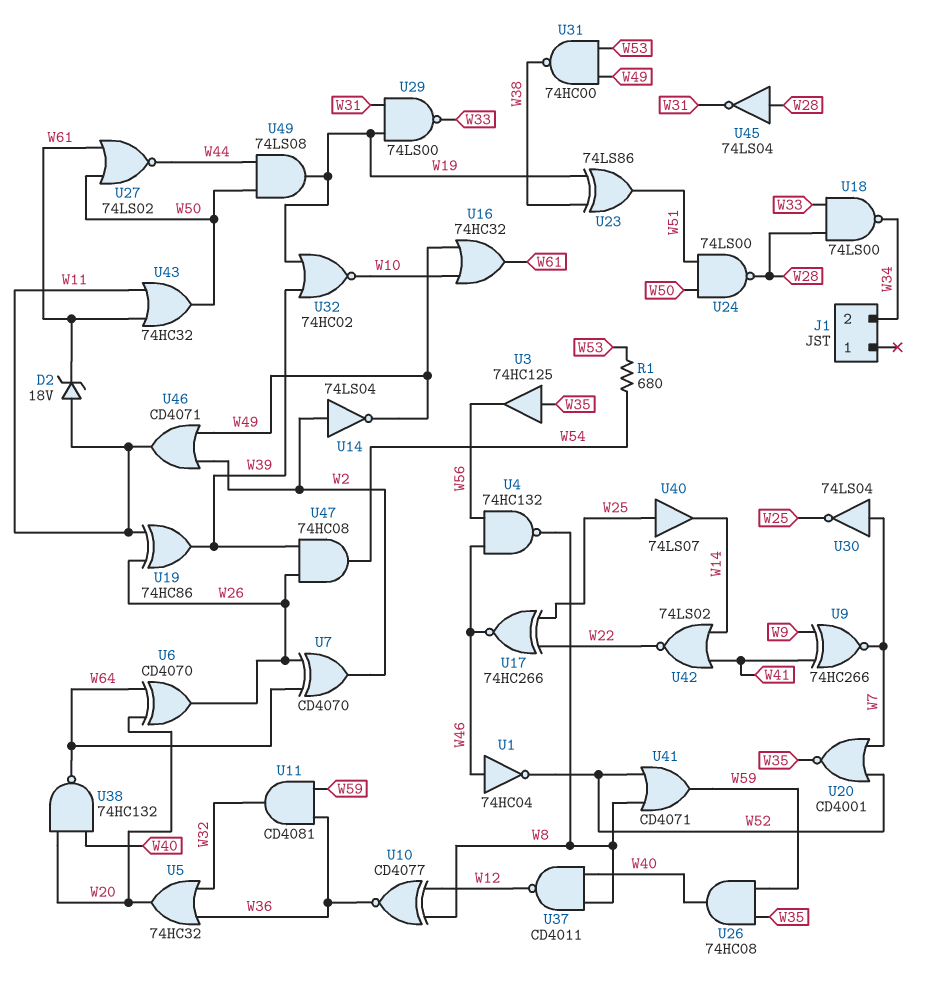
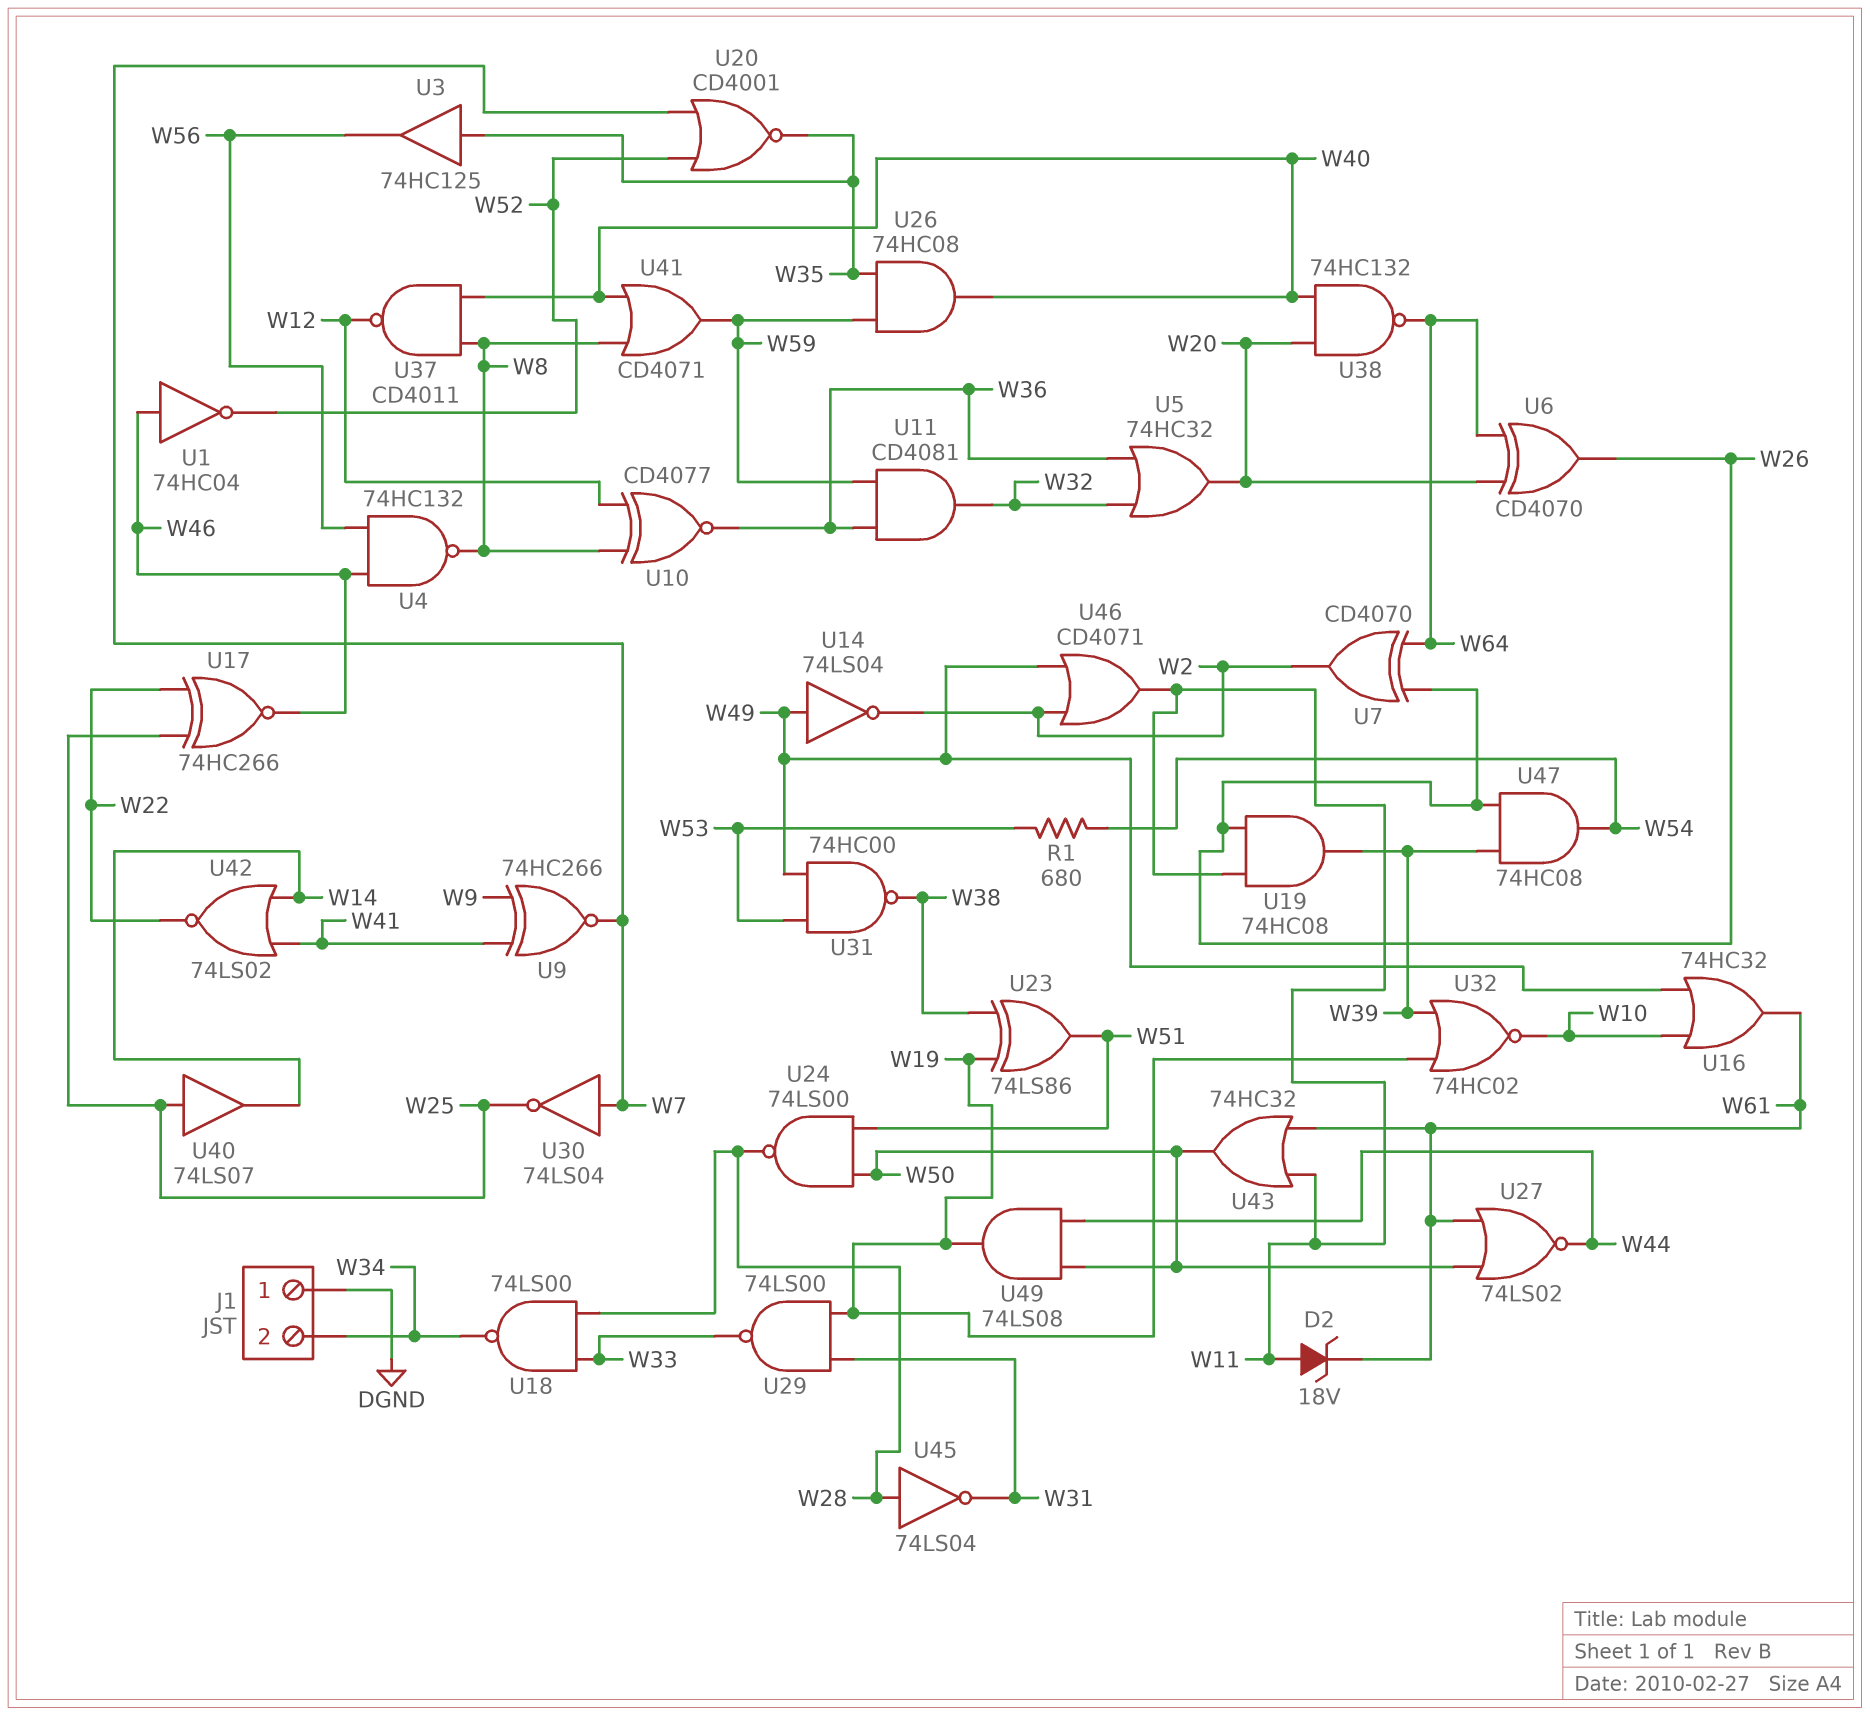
J1 pin 1: none -> DGND
U14: NOT 74LS04 (in W2, out W49) -> NOT 74LS04 (in W49, out W2)
U19: XOR 74HC86 (in W11, in W26, out W39) -> AND 74HC08 (in W11, in W26, out W39)
U41: OR CD4071 (in W8, in W52, out W59) -> OR CD4071 (in W8, in W40, out W59)

